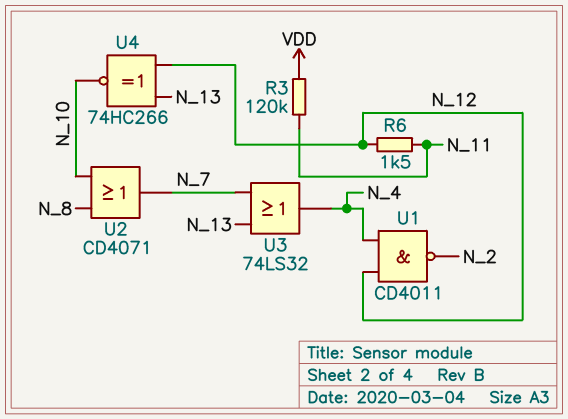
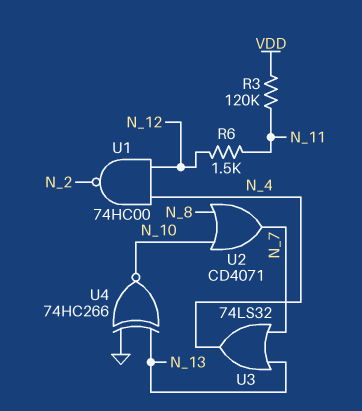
U1: NAND CD4011 (in N_4, in N_12, out N_2) -> NAND 74HC00 (in N_4, in N_12, out N_2)
U4: XNOR 74HC266 (in N_12, in N_13, out N_10) -> XNOR 74HC266 (in GND, in N_13, out N_10)

